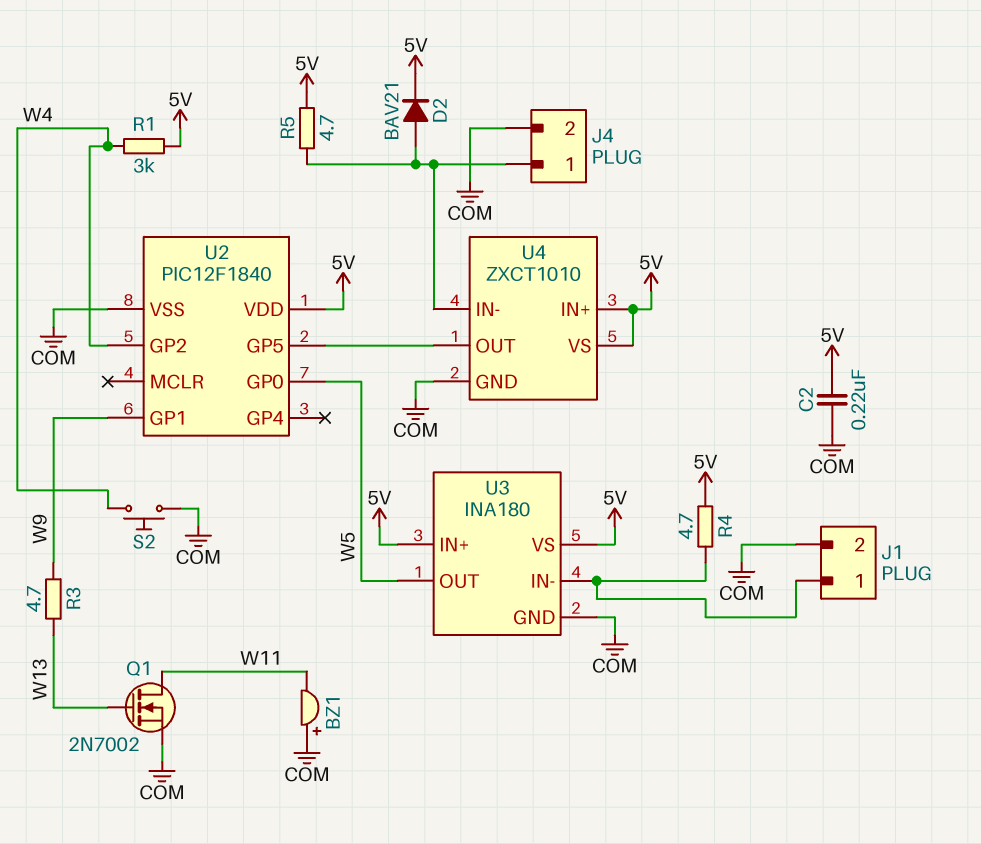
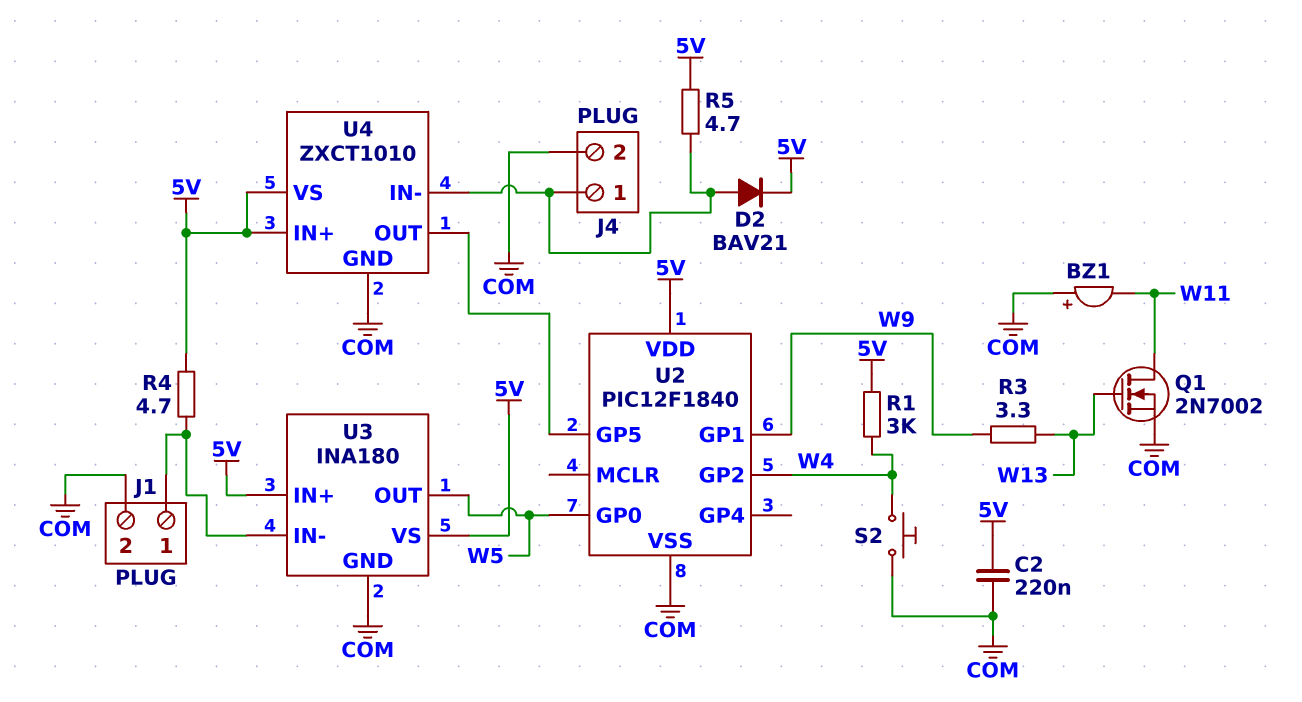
R3: 4.7 (W9, W13) -> 3.3 (W9, W13)

